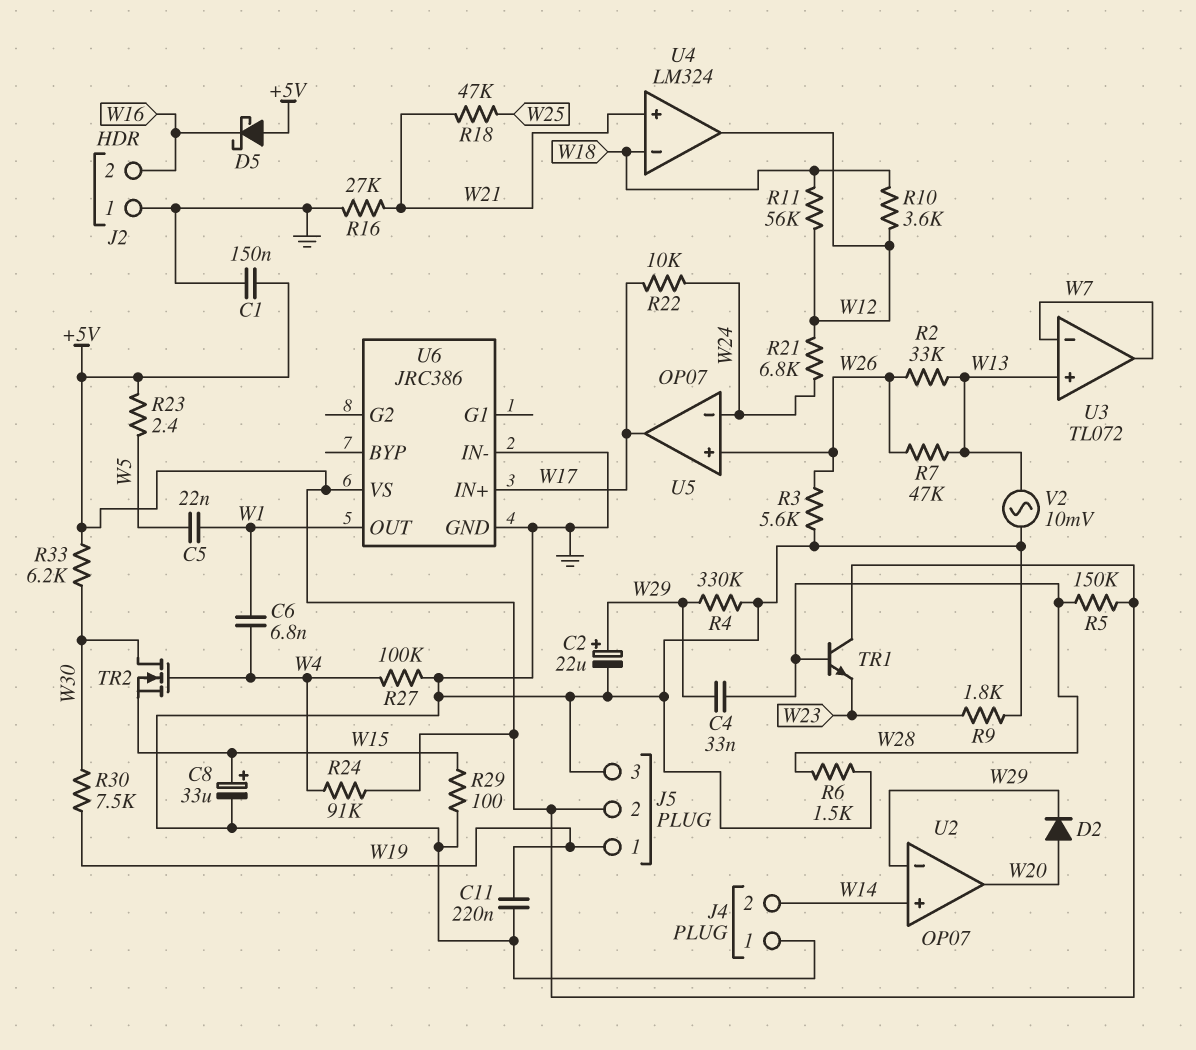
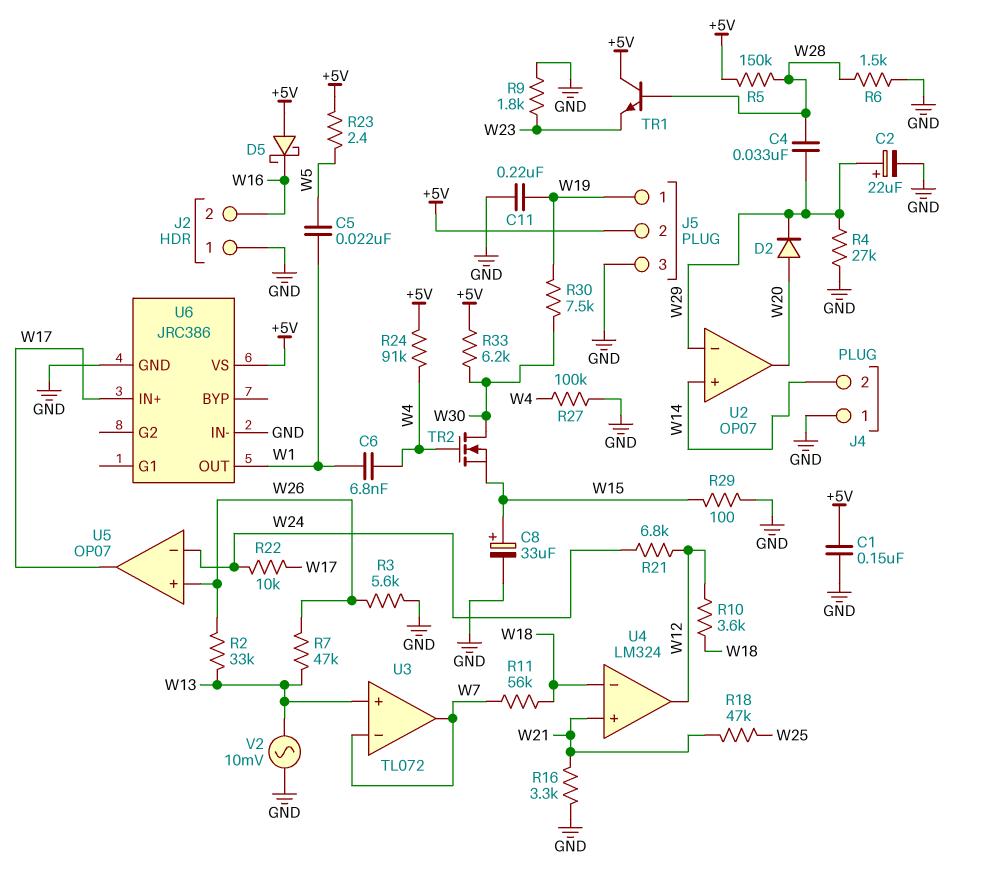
R4: 330k (GND, W29) -> 27k (GND, W29)
R11: 56k (W12, W18) -> 56k (W7, W18)
R16: 27k (GND, W21) -> 3.3k (GND, W21)

